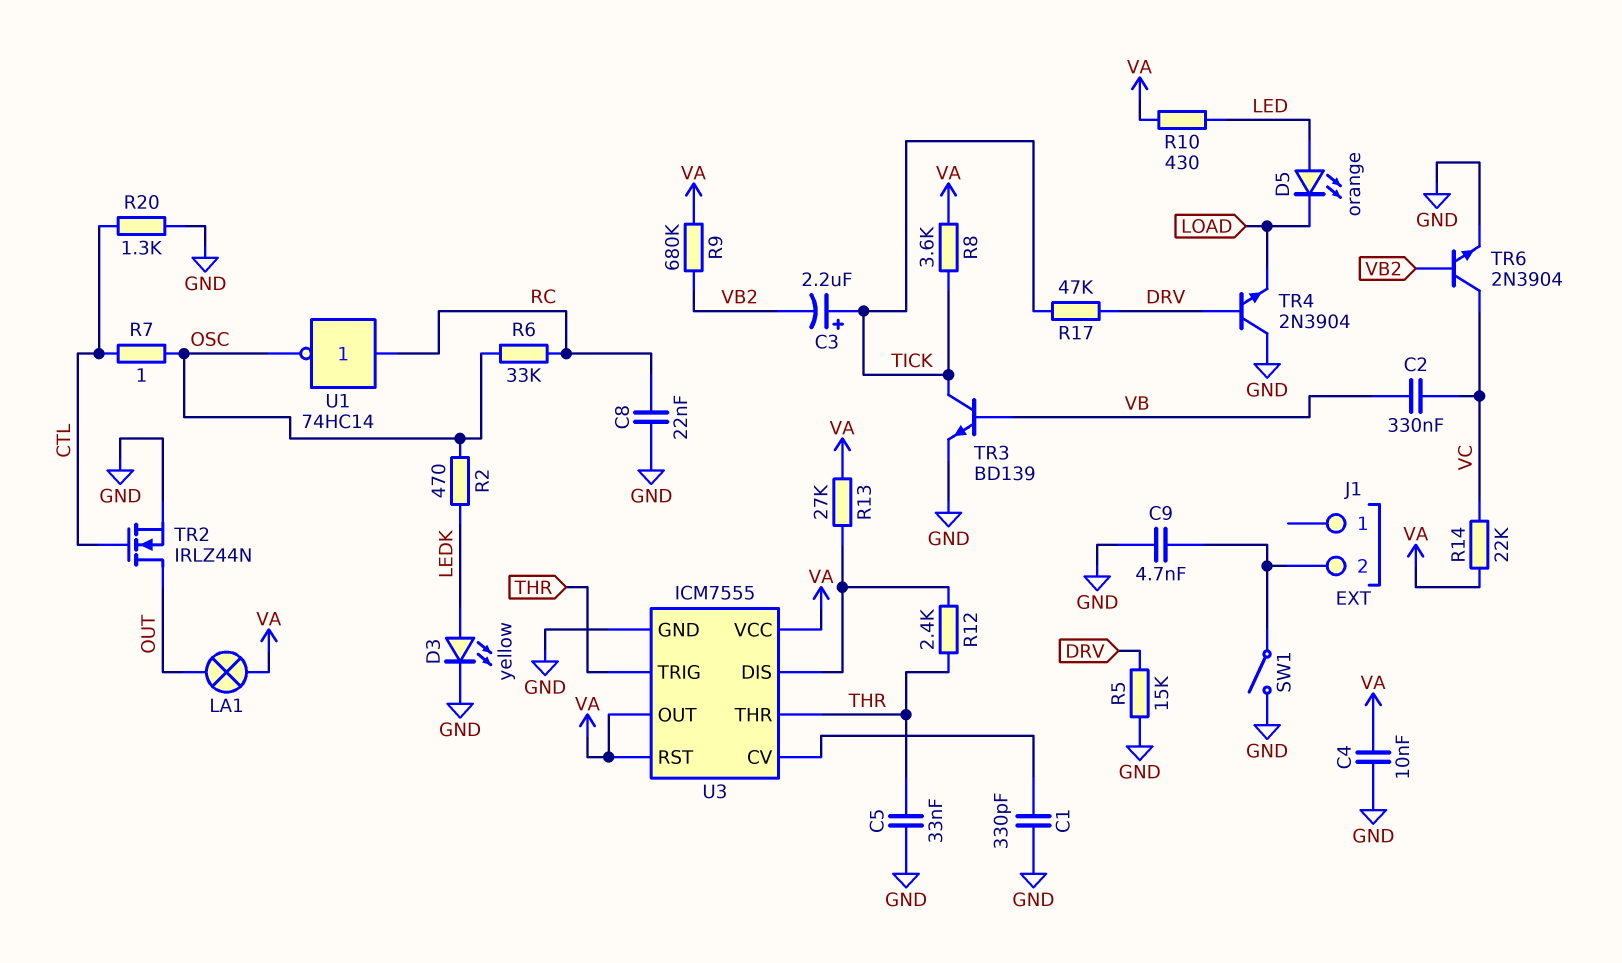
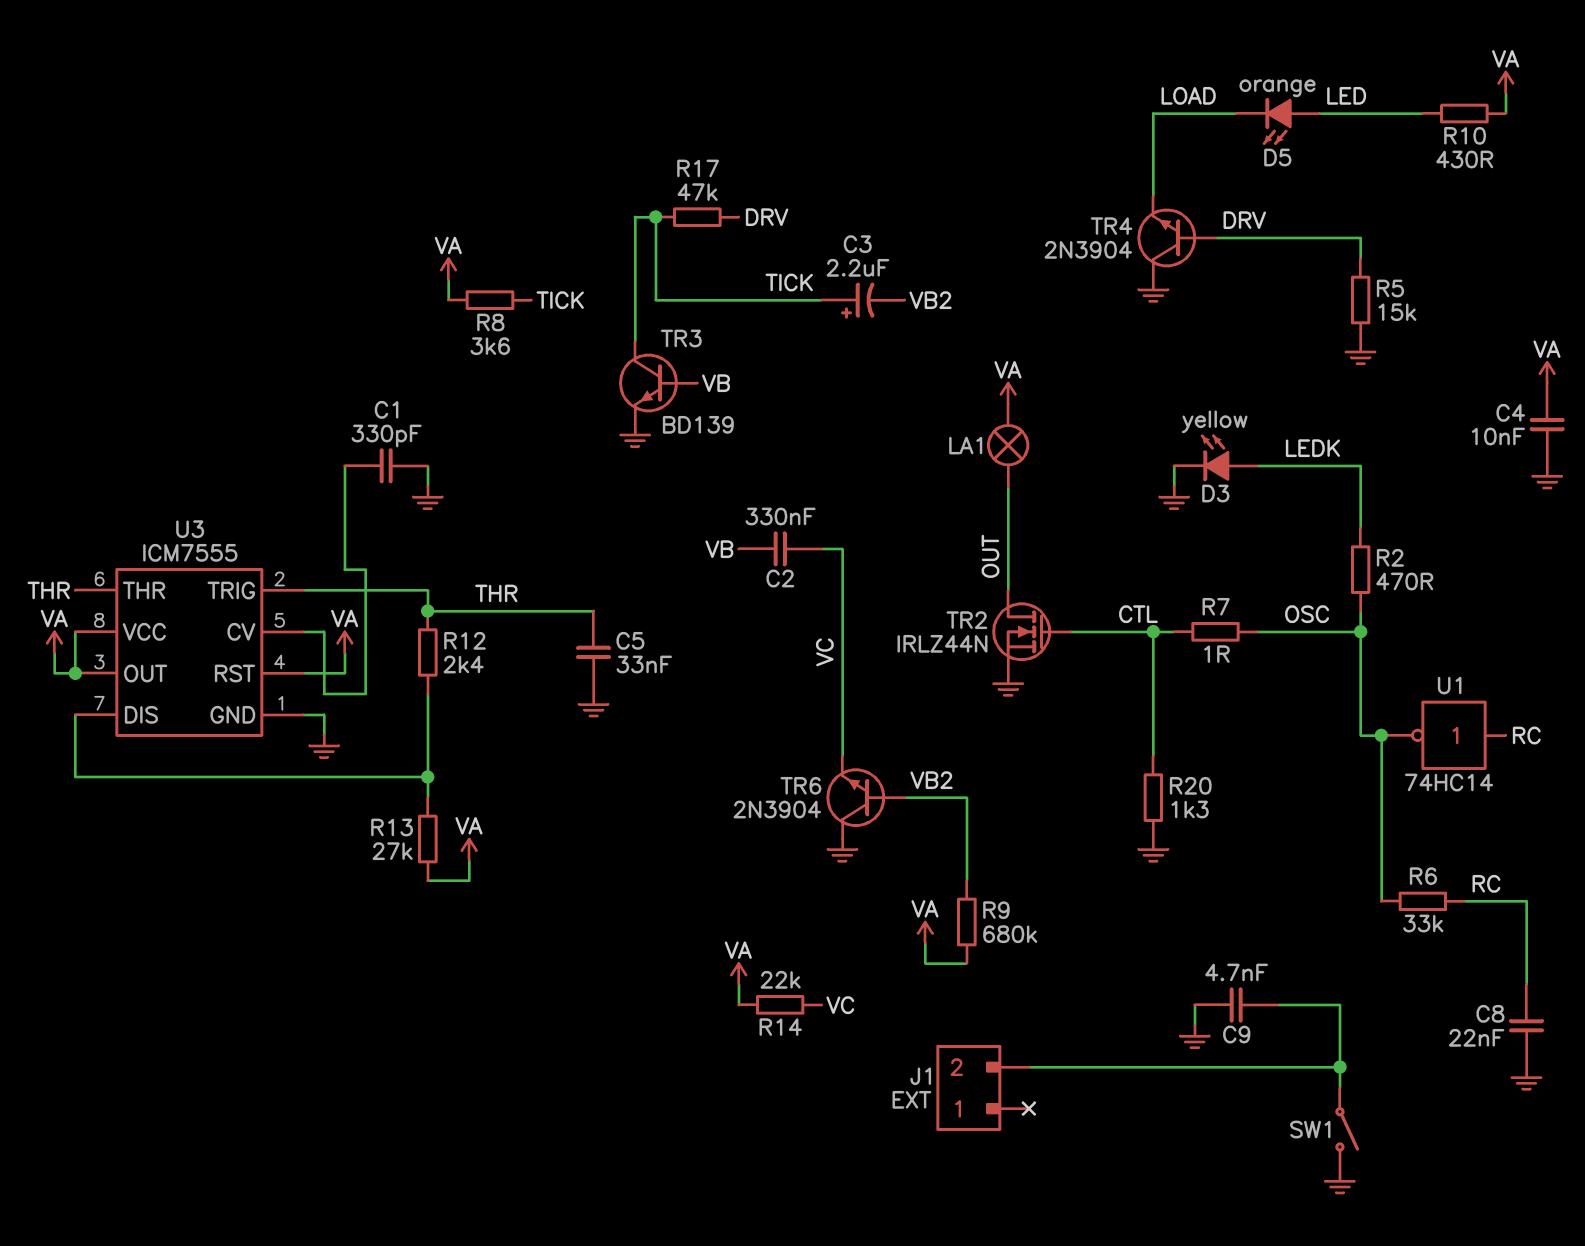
TR6: NPN 2N3904 (B VB2, C VC, E GND) -> NPN 2N3904 (B VB2, C GND, E VC)

